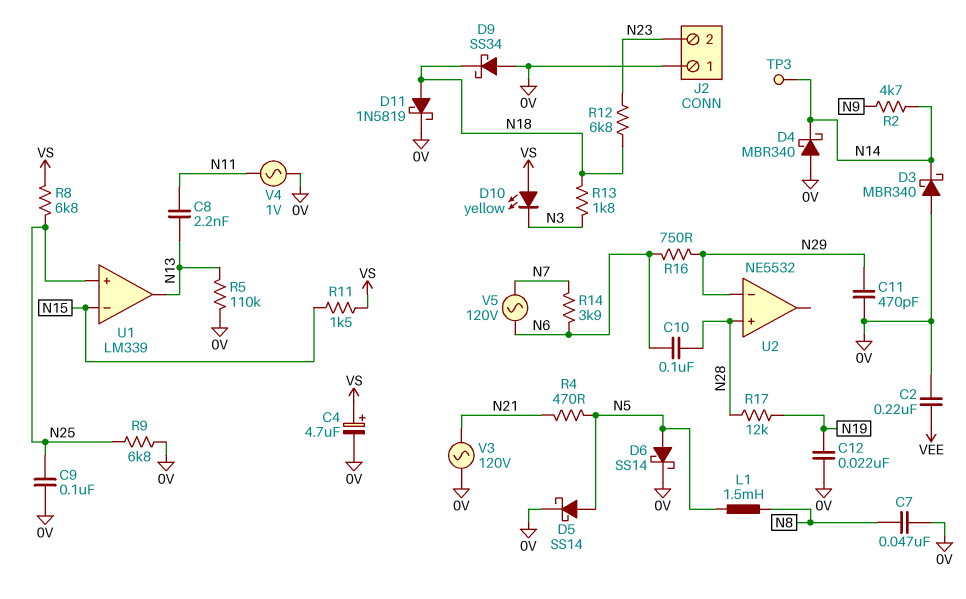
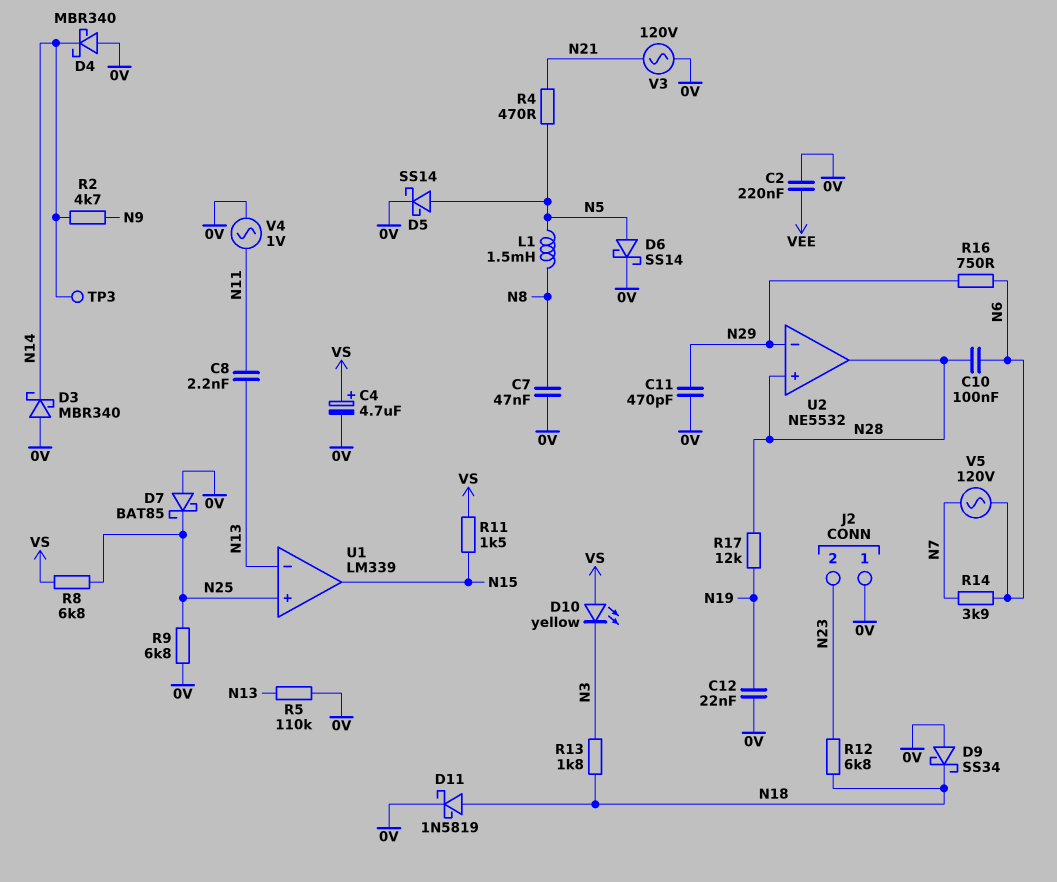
C9: 100nF (0V, N25) -> none
D7: none -> schottky BAT85 (A 0V, K N25)
U1 pin in-: N15 -> N13
U1 pin out: N13 -> N15
U2 pin out: none -> N28

